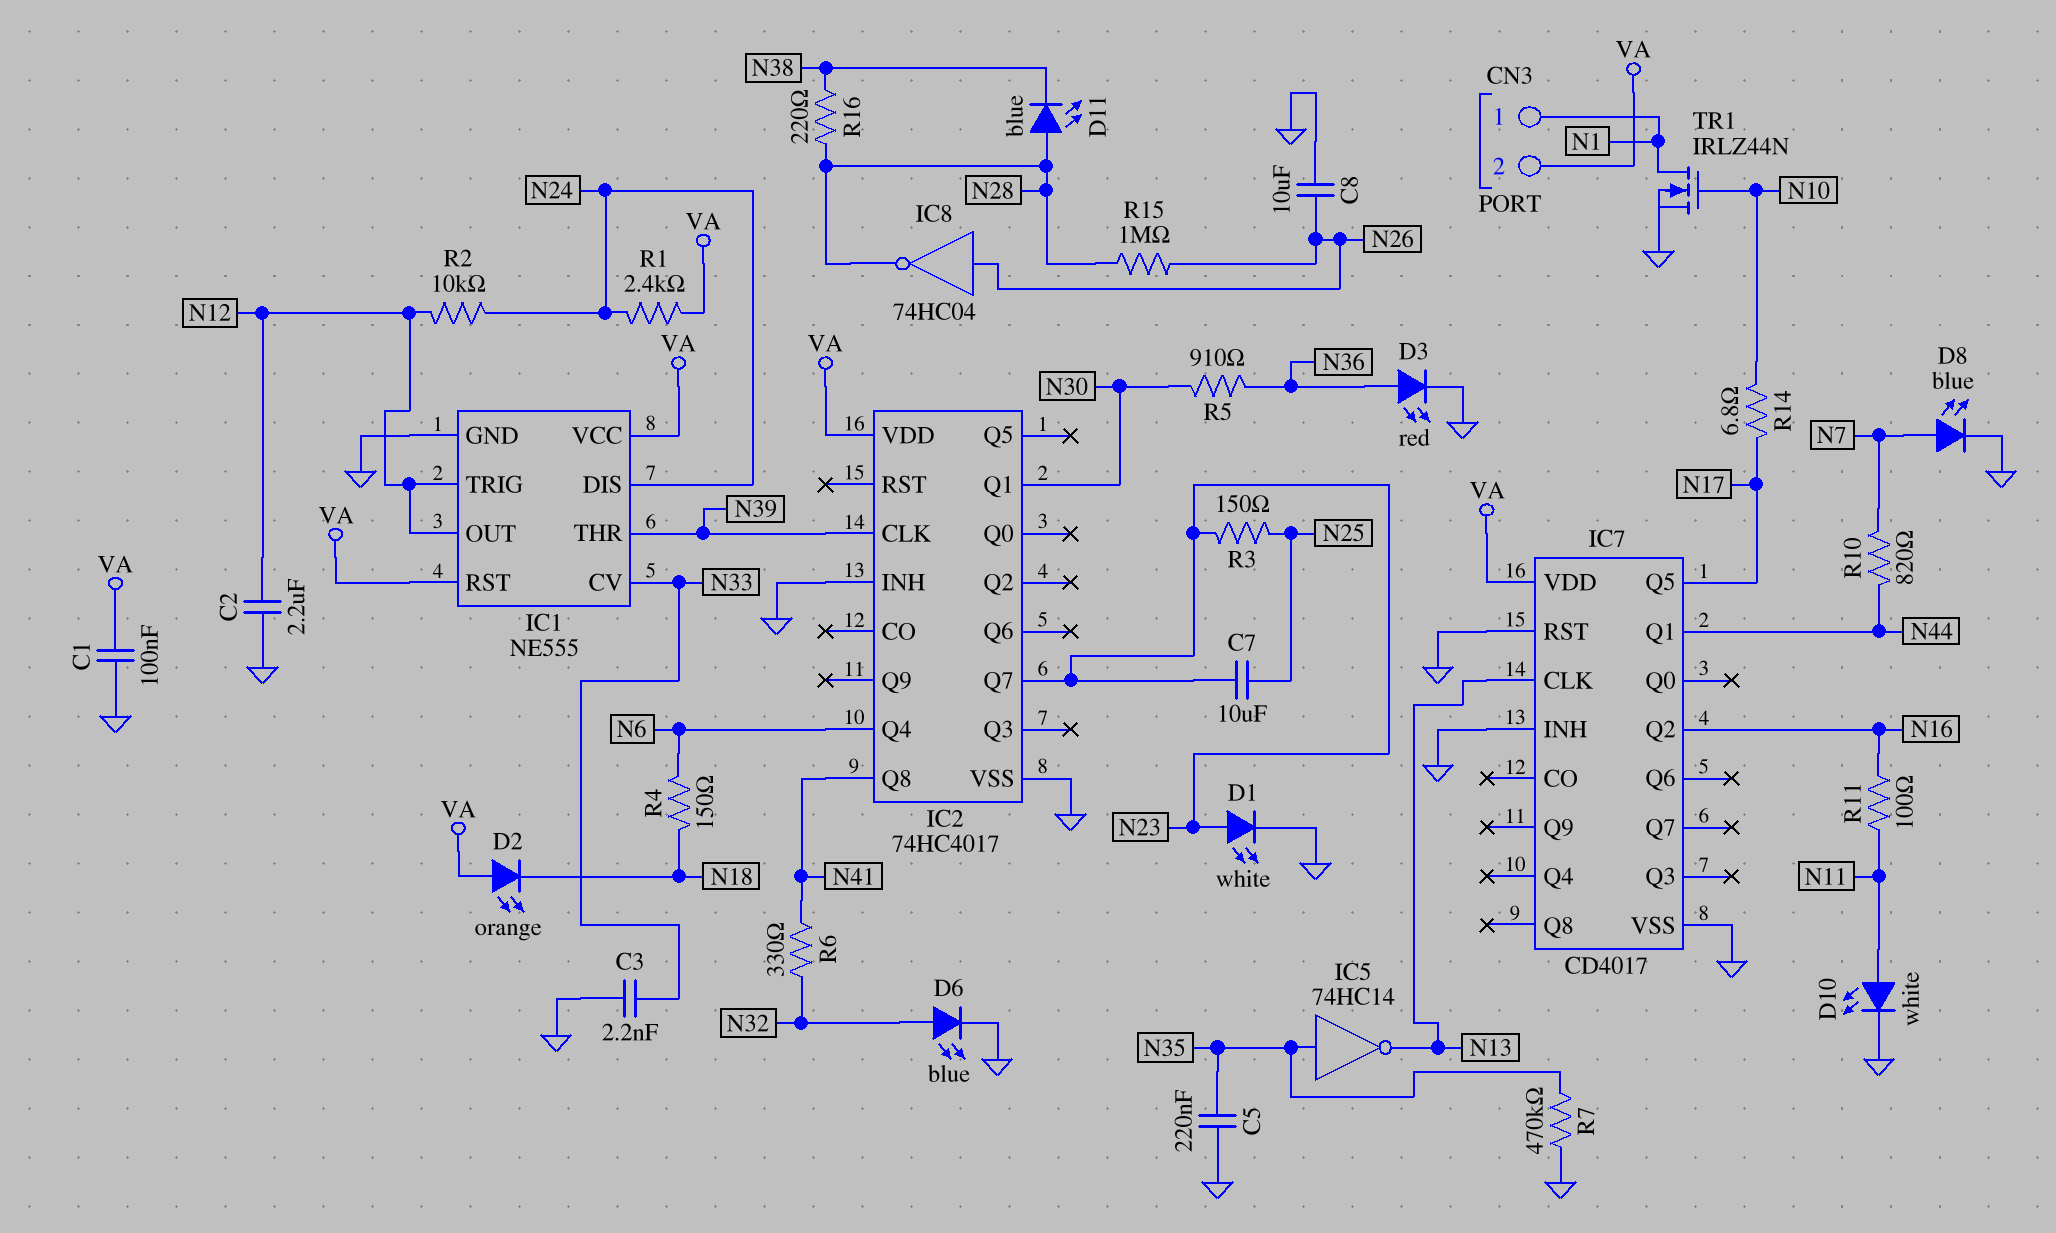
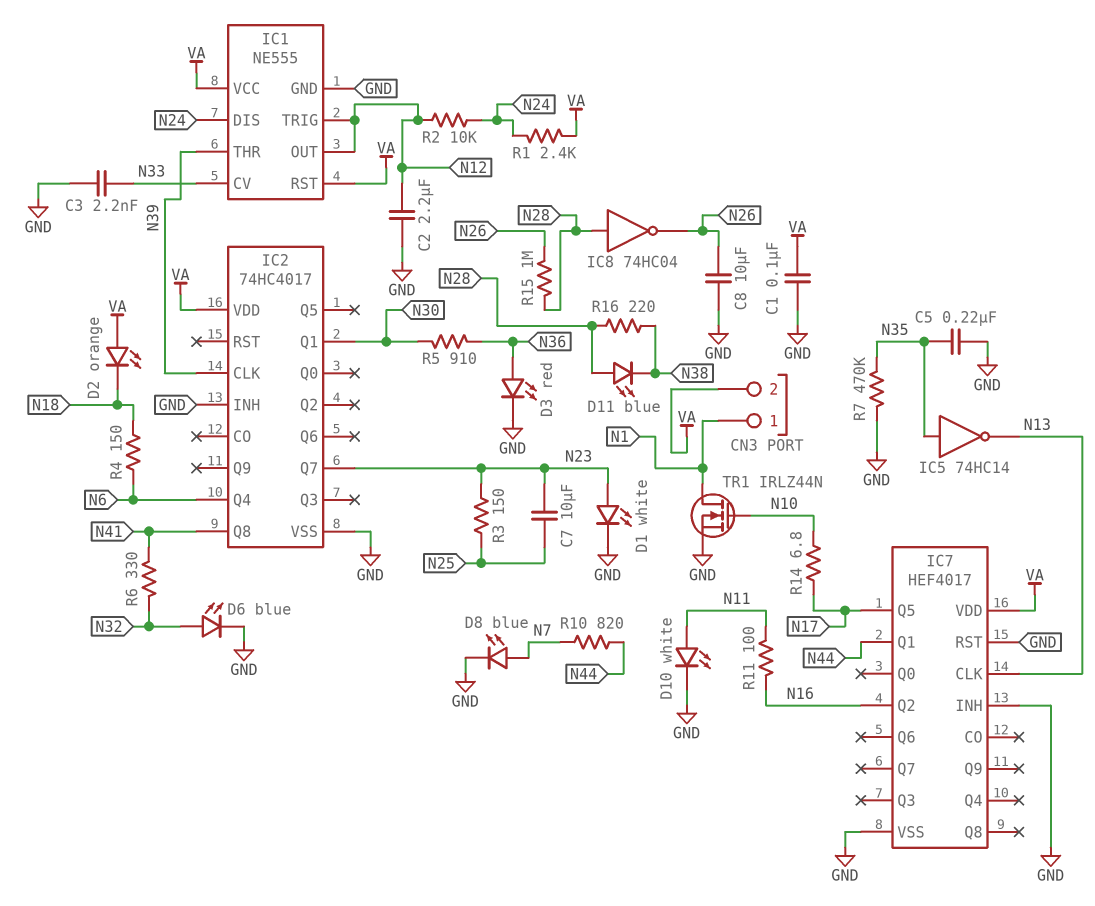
IC7: CD4017 -> HEF4017
IC8: NOT 74HC04 (in N26, out N28) -> NOT 74HC04 (in N28, out N26)

